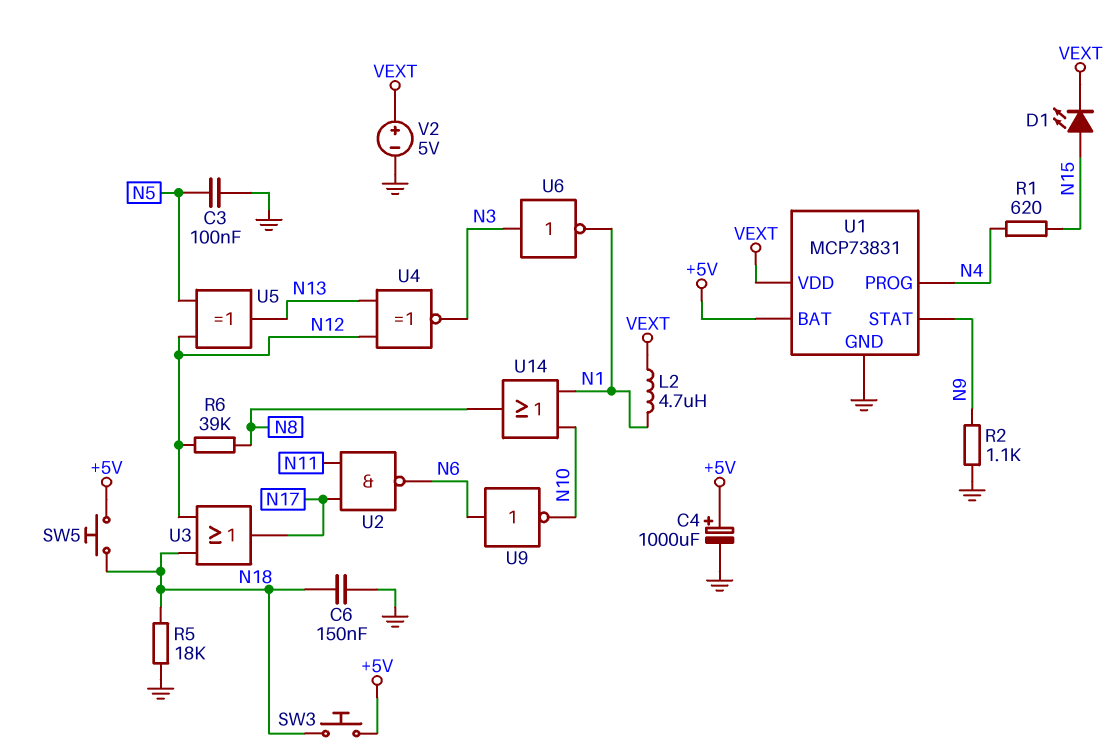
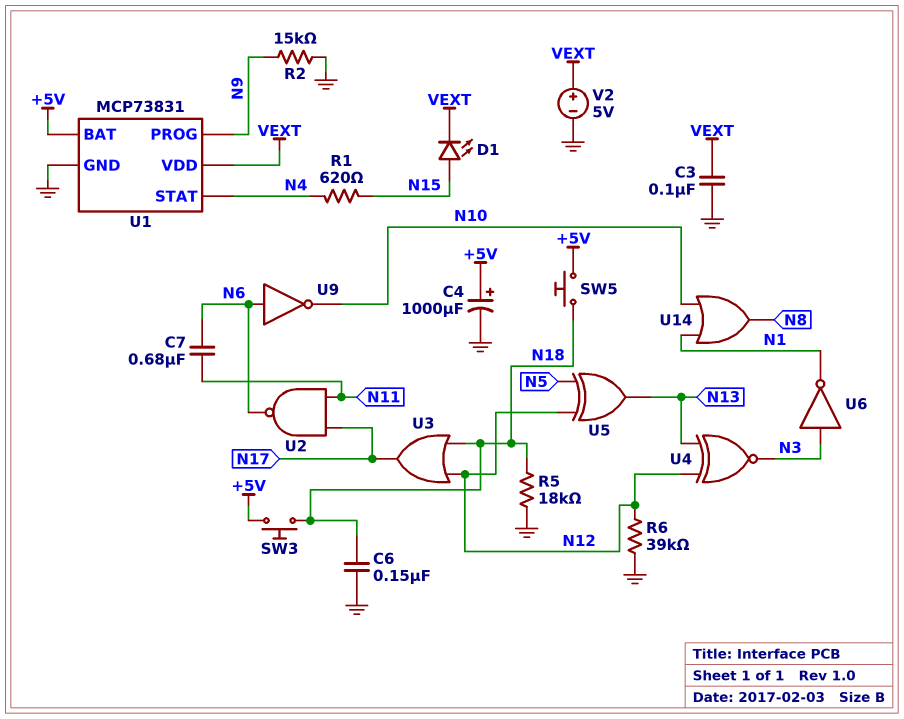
C3: 100nF (GND, N5) -> 100nF (GND, VEXT)
C7: none -> 680nF (N6, N11)
L2: 4.7uH (N1, VEXT) -> none
R2: 1.1k (GND, N9) -> 15k (GND, N9)
R6: 39k (N8, N12) -> 39k (GND, N12)
U1 pin PROG: N4 -> N9
U1 pin STAT: N9 -> N4

